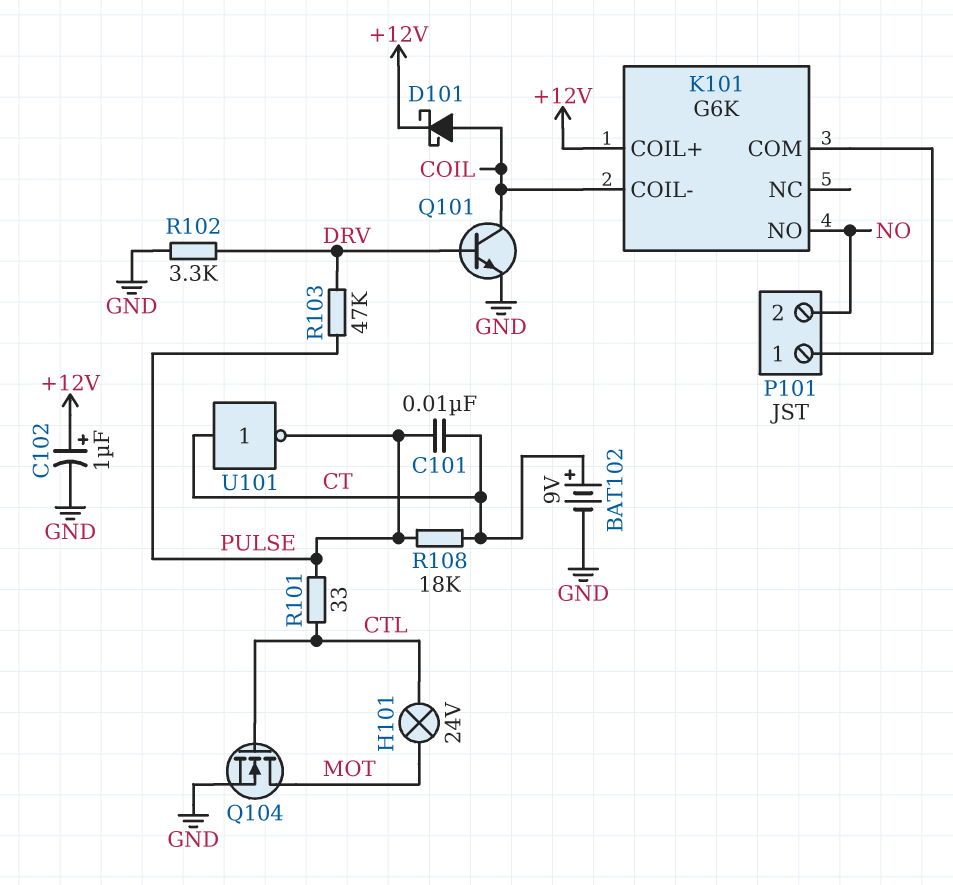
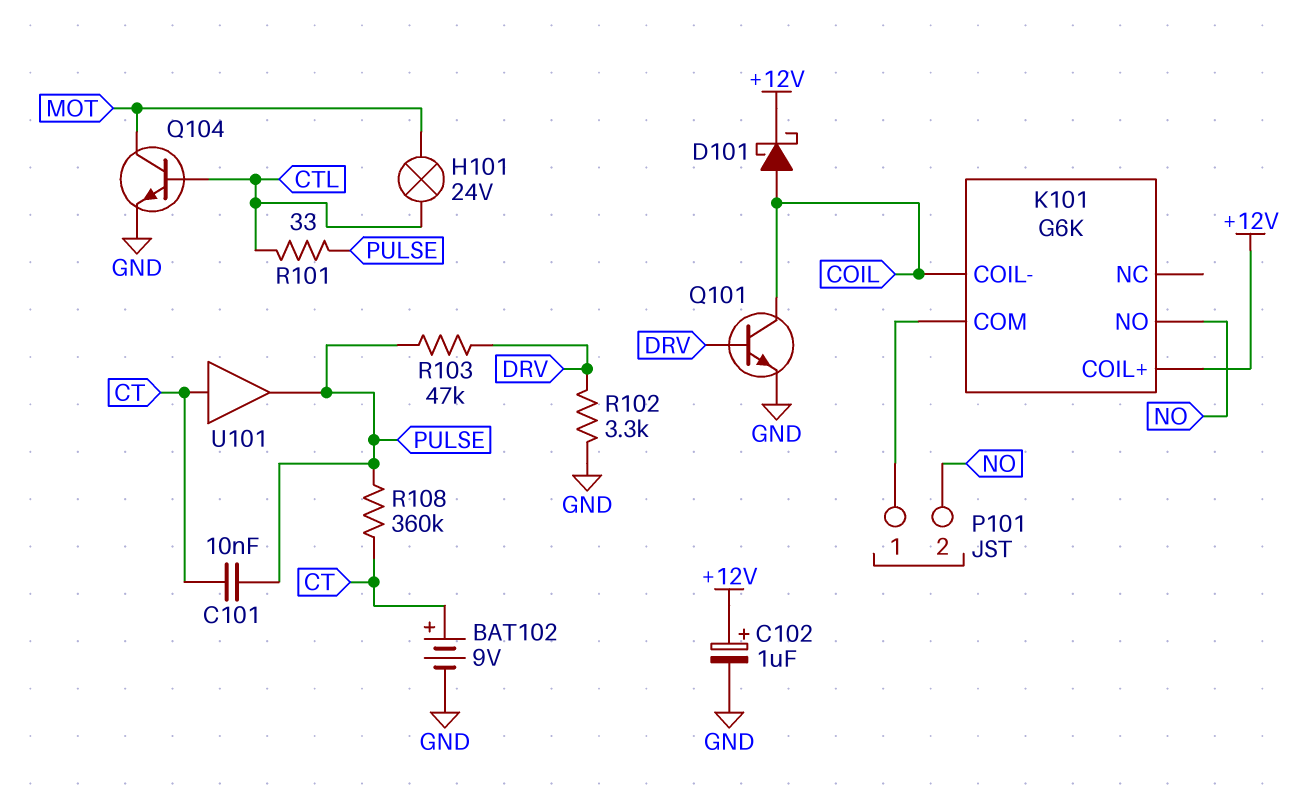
Q104: NMOS (G CTL, D MOT, S GND) -> NPN (B CTL, C MOT, E GND)
R108: 18k (CT, PULSE) -> 360k (CT, PULSE)
U101: NOT (in CT, out PULSE) -> buffer (in CT, out PULSE)

